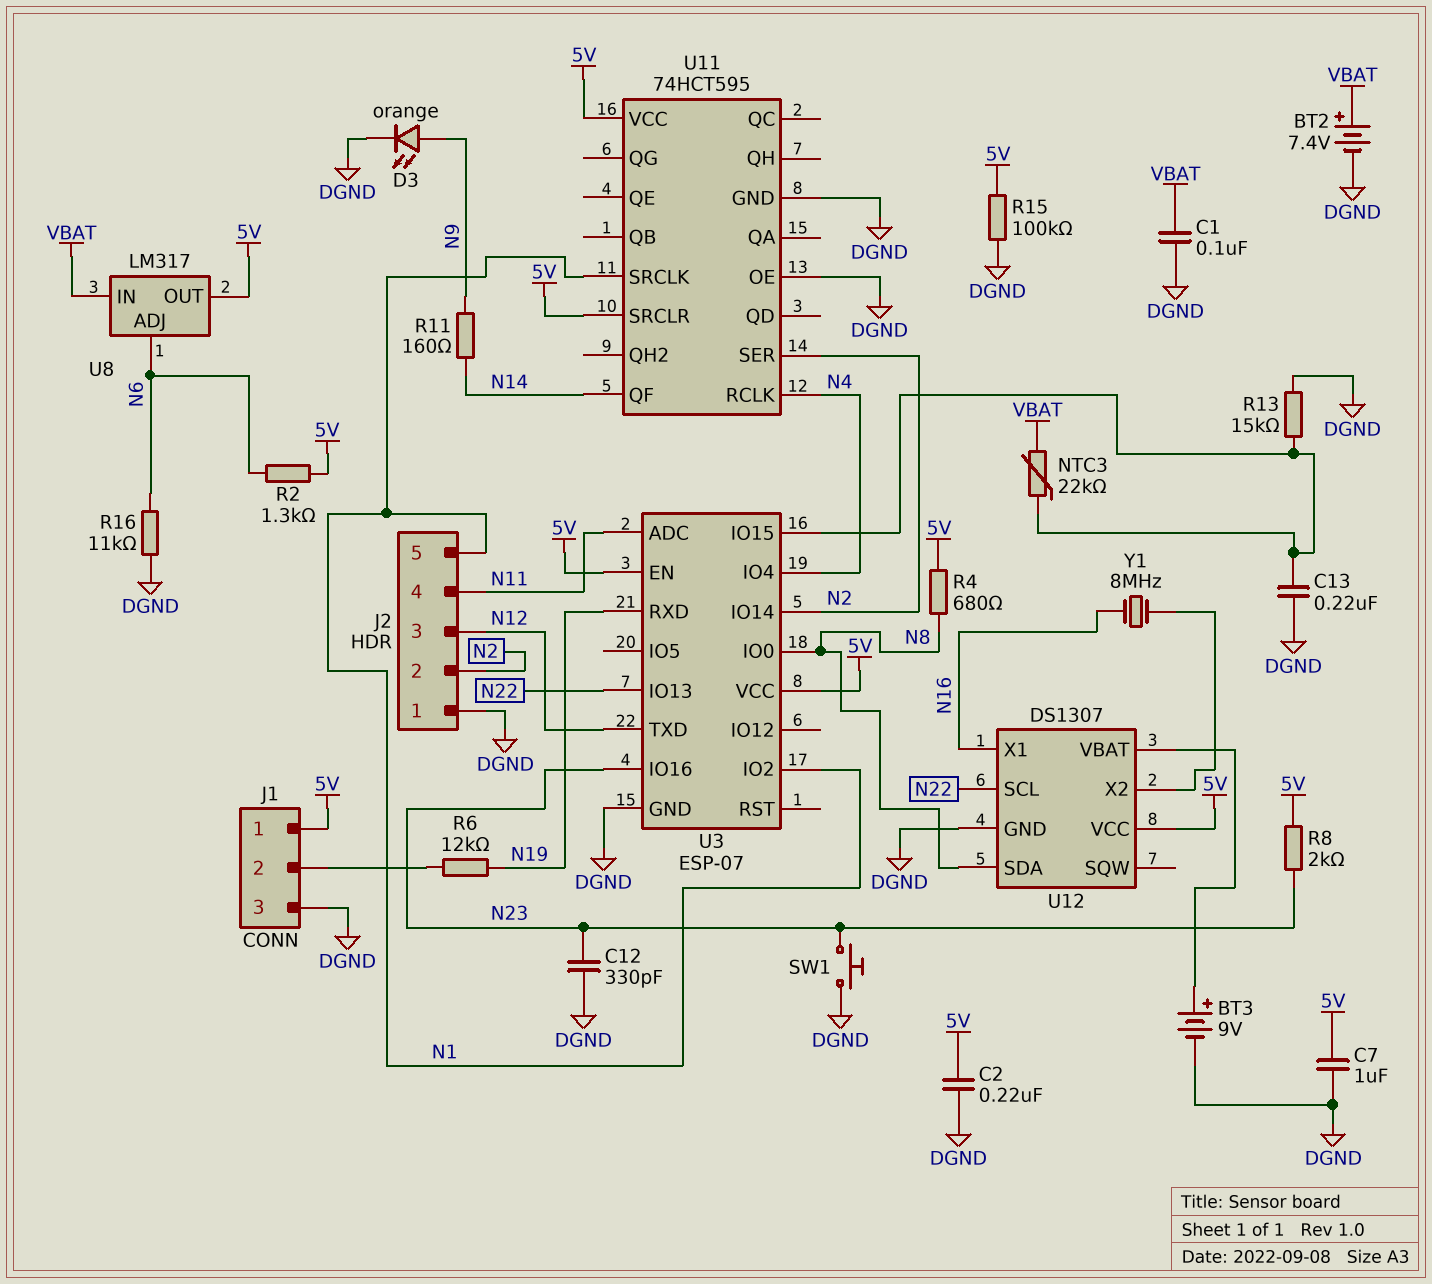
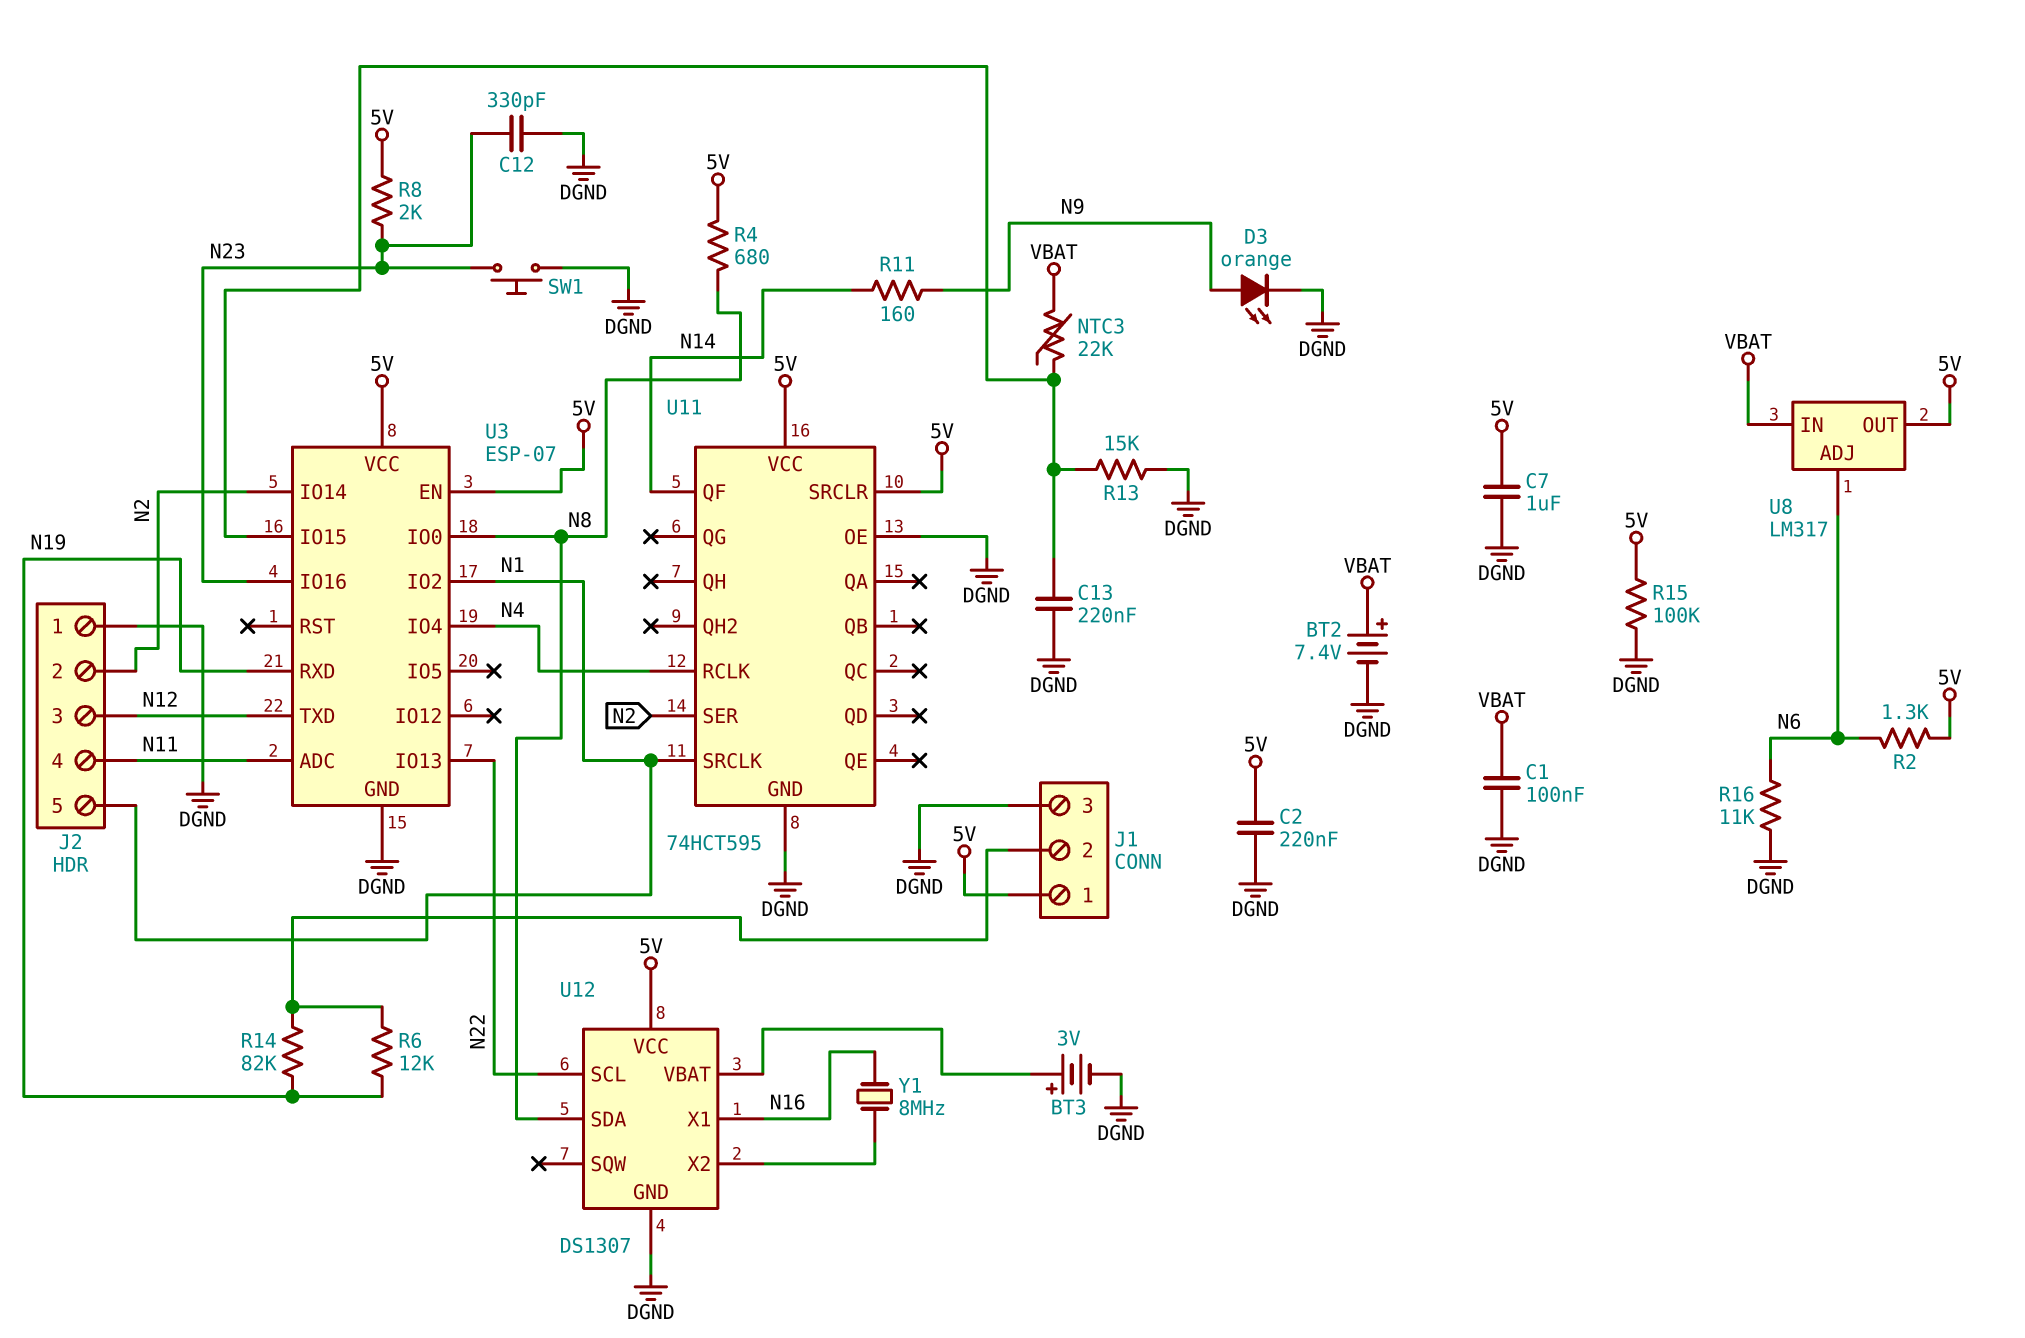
BT3: 9V (plus U12/VBAT, minus DGND) -> 3V (plus U12/VBAT, minus DGND)
R14: none -> 82k (J1/2, N19)

